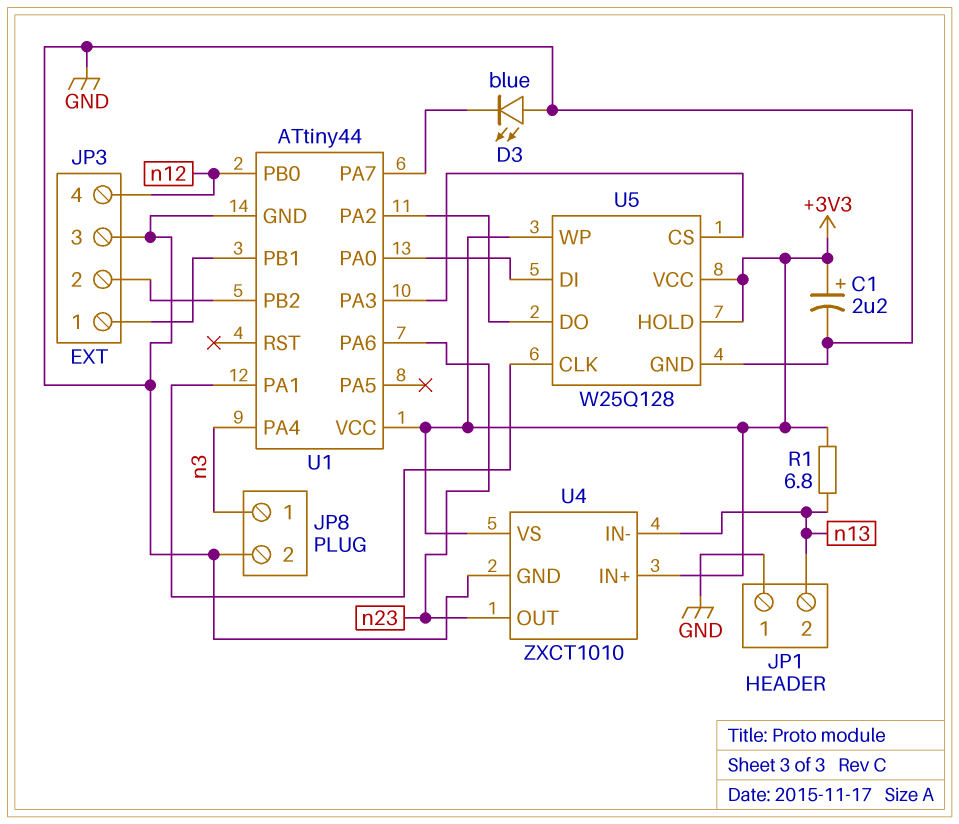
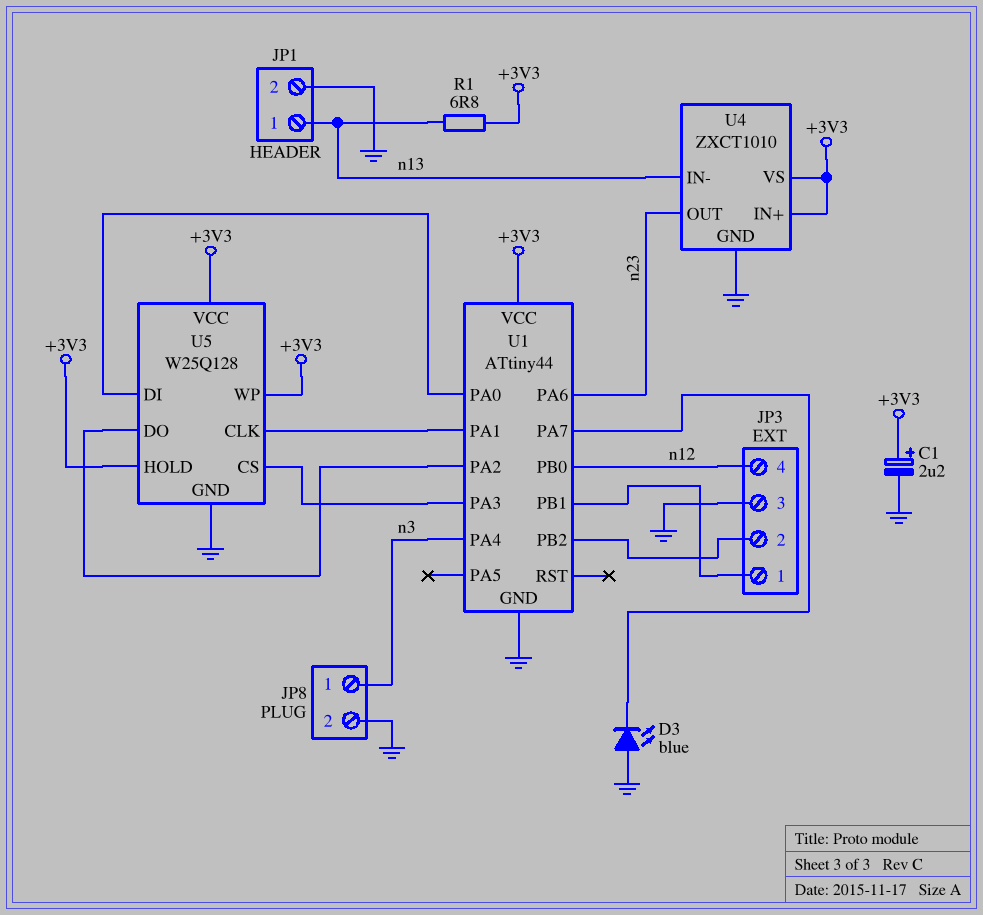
JP1 pin 1: GND -> n13
JP1 pin 2: n13 -> GND

